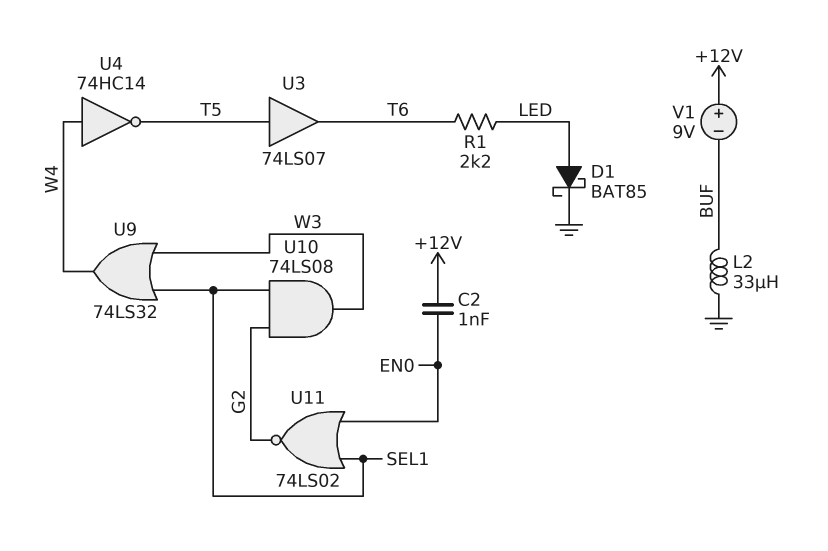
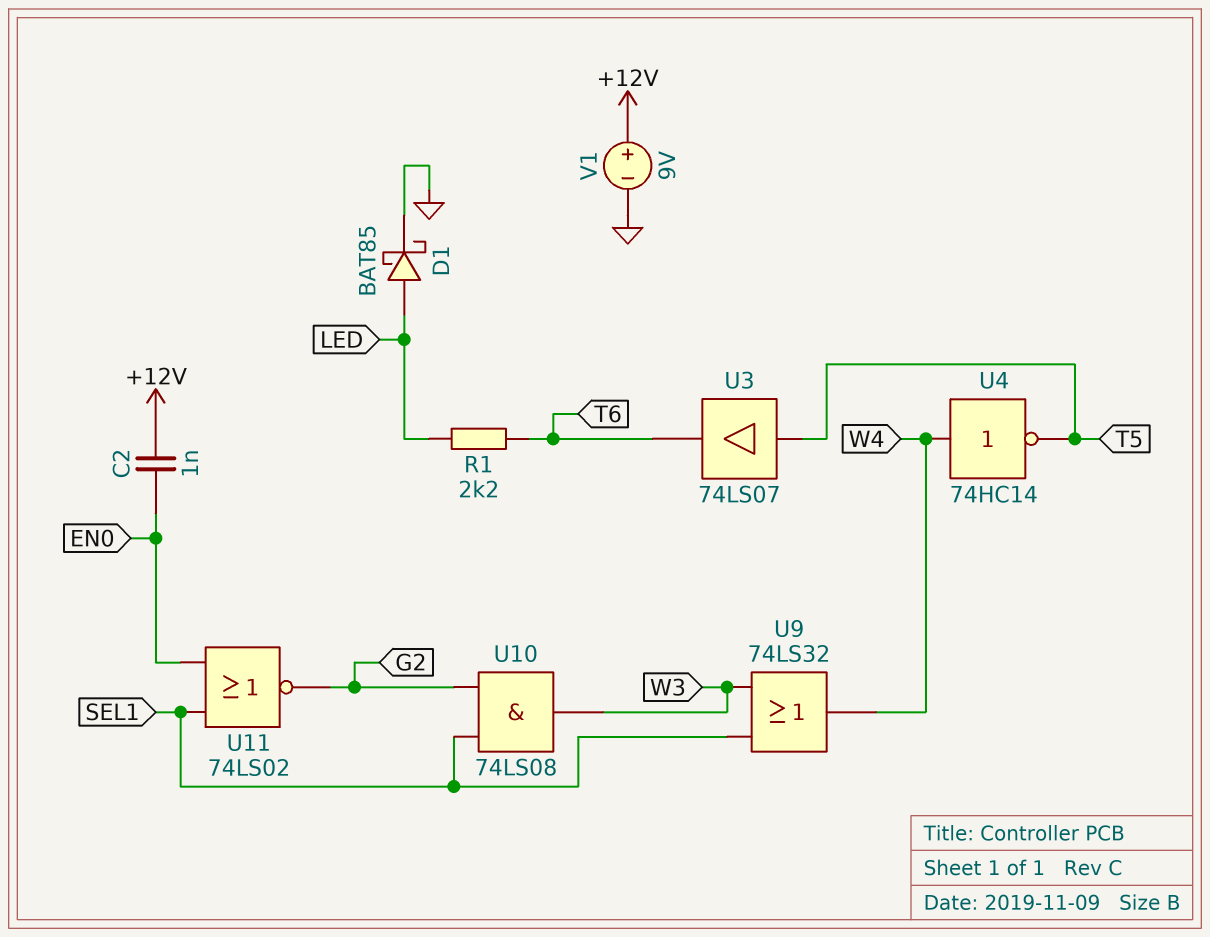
L2: 33uH (BUF, GND) -> none
V1: 9V (plus +12V, minus BUF) -> 9V (plus +12V, minus GND)

